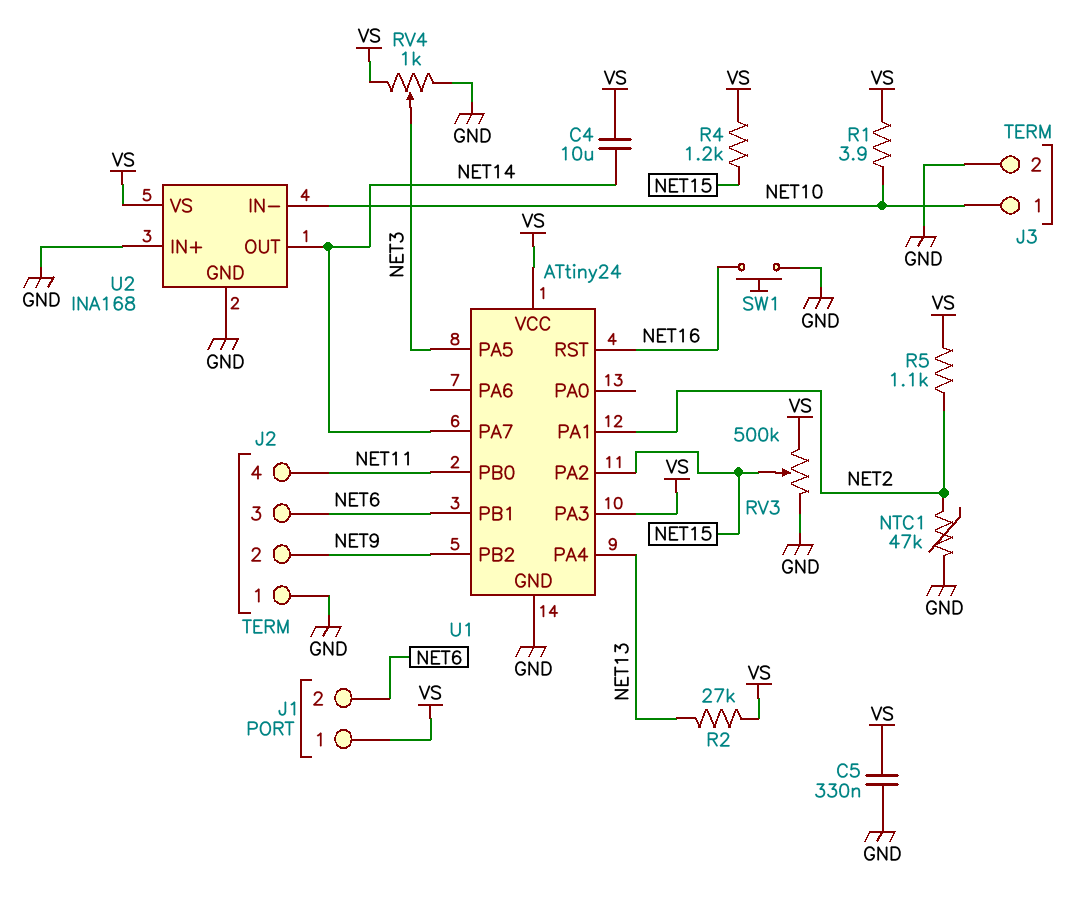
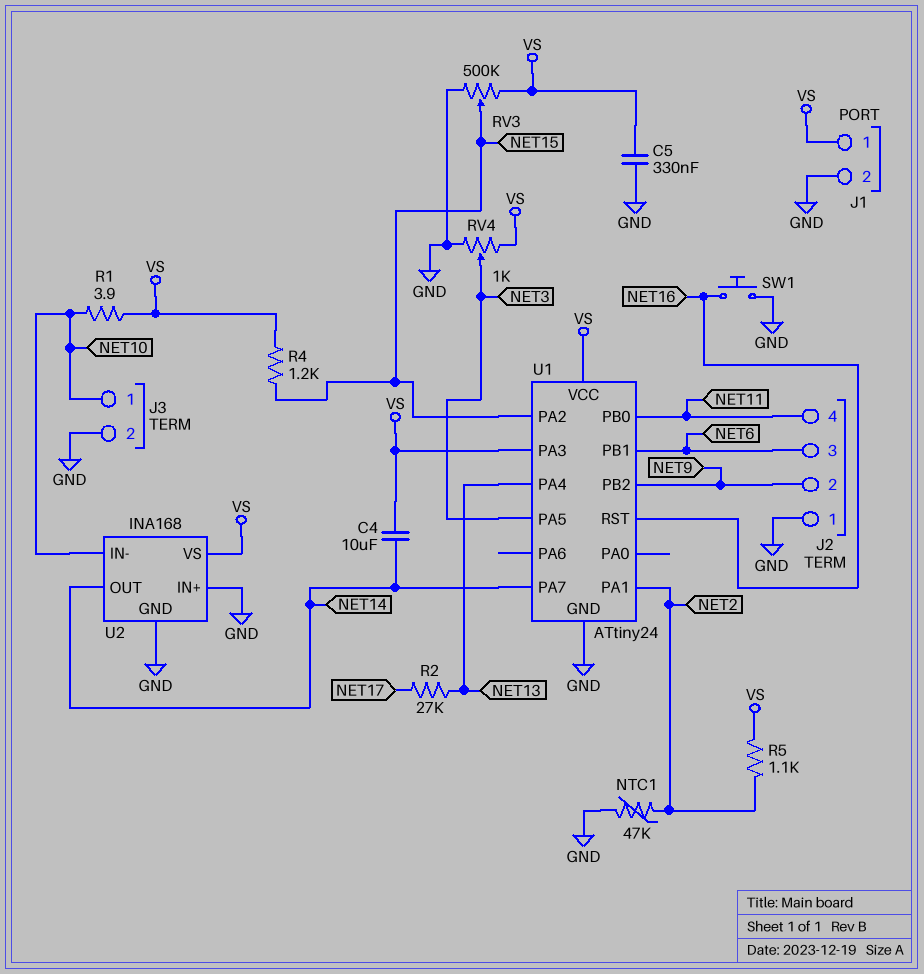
J1 pin 2: NET6 -> GND
R2: 27k (NET13, VS) -> 27k (NET13, NET17)

